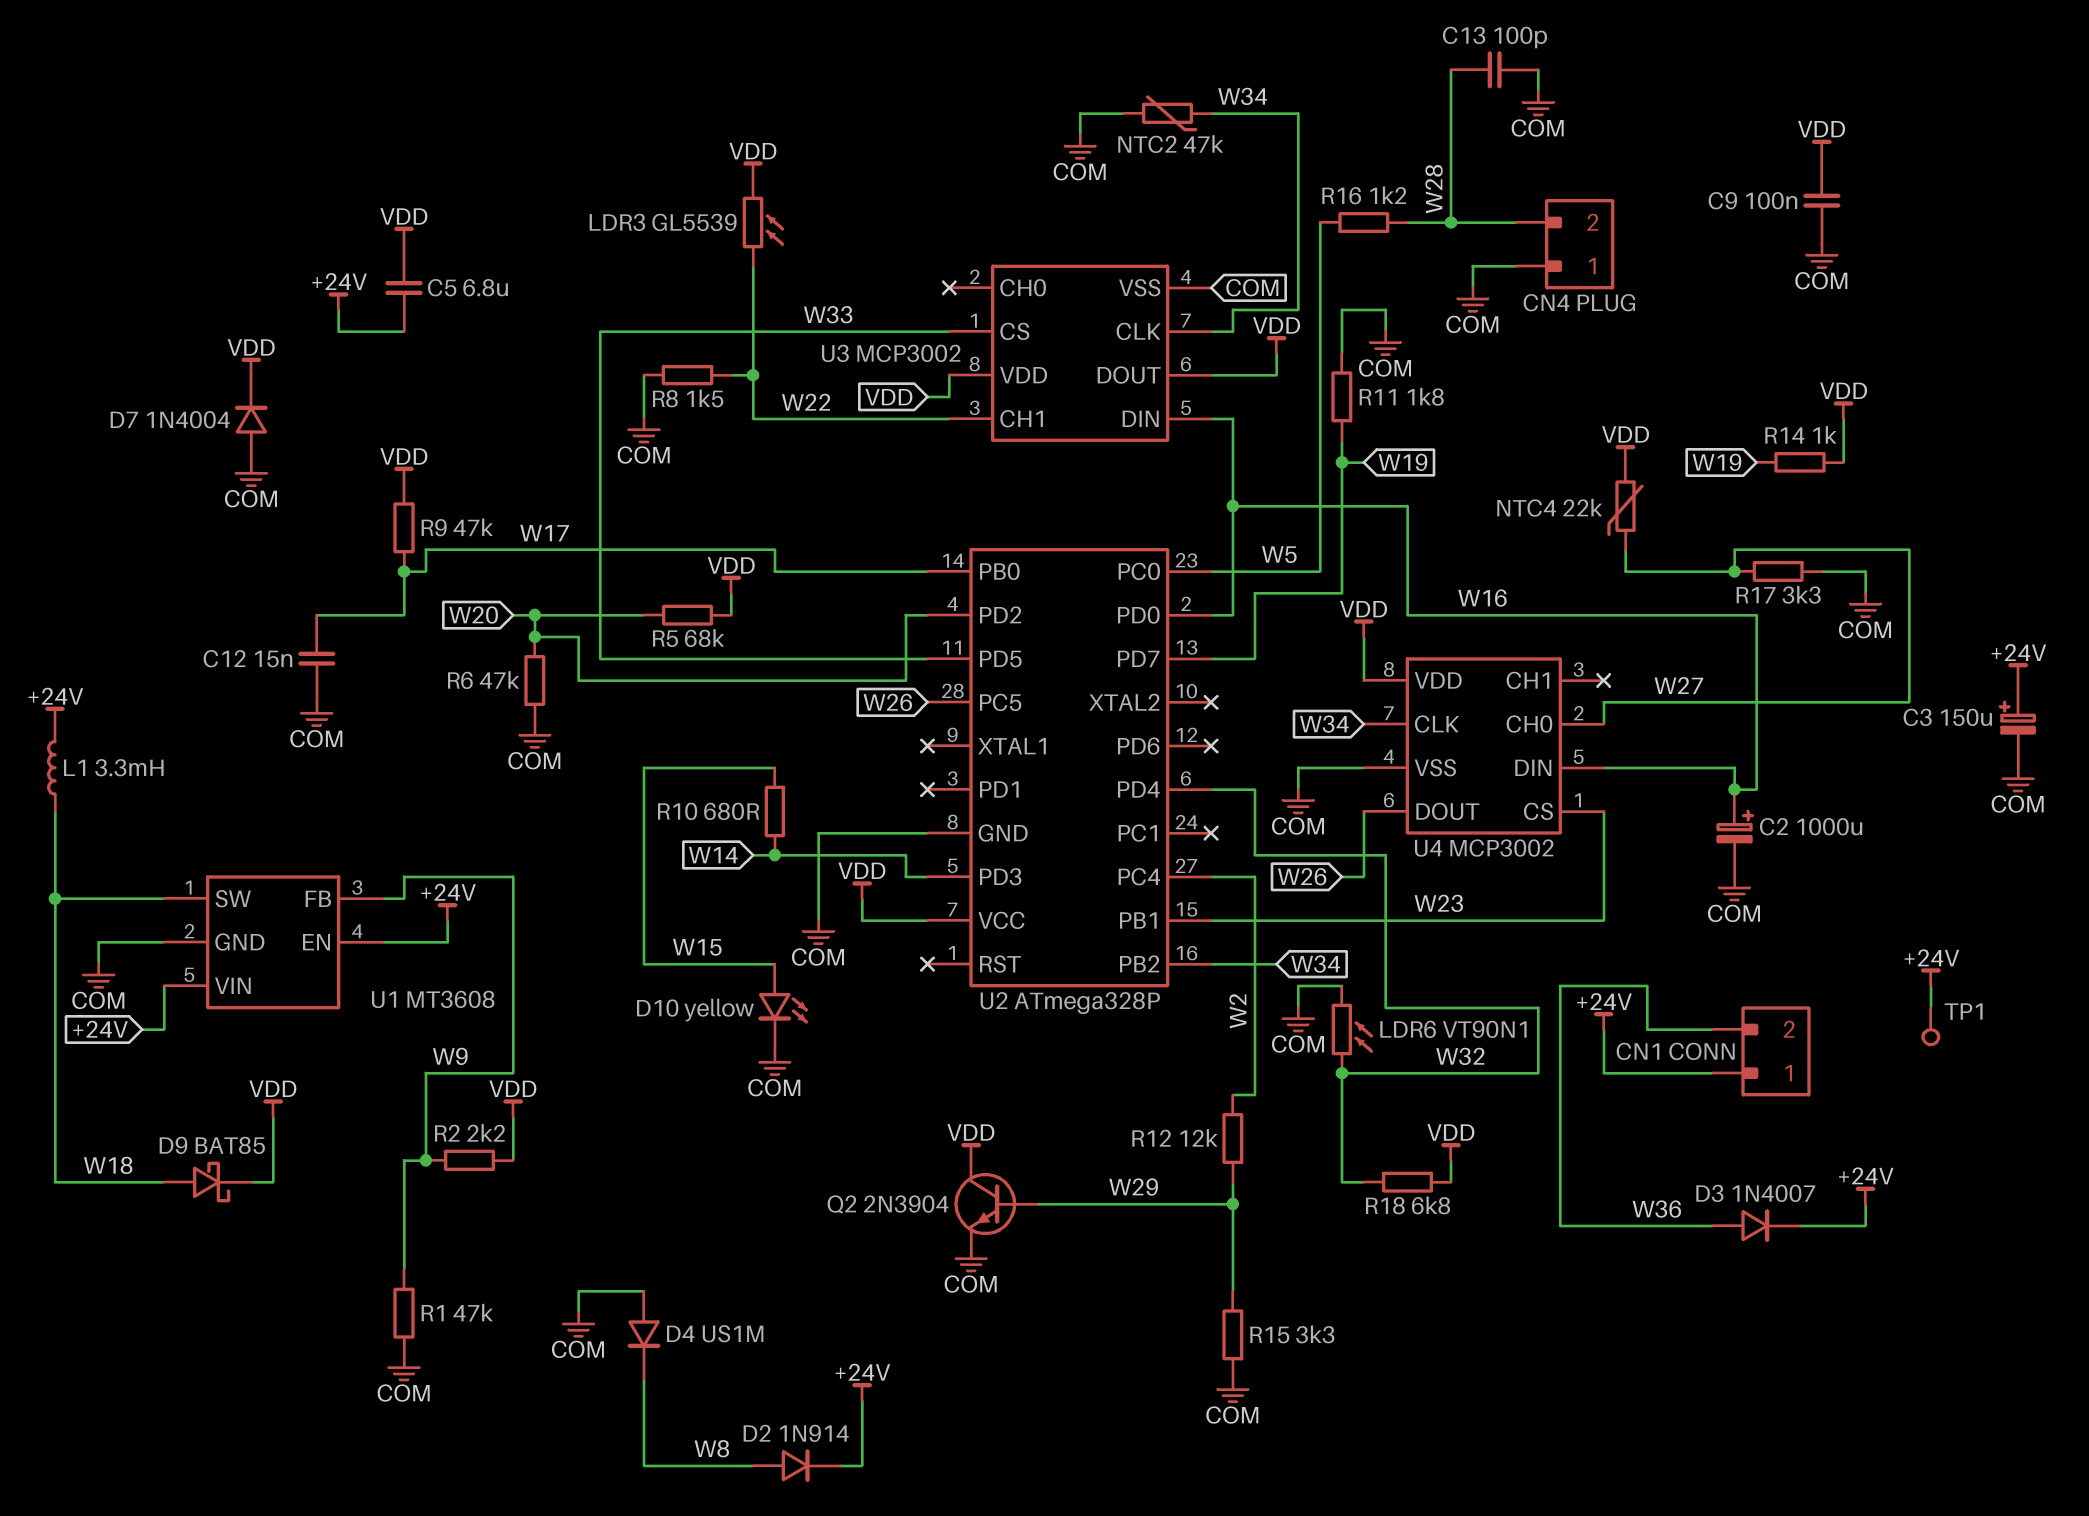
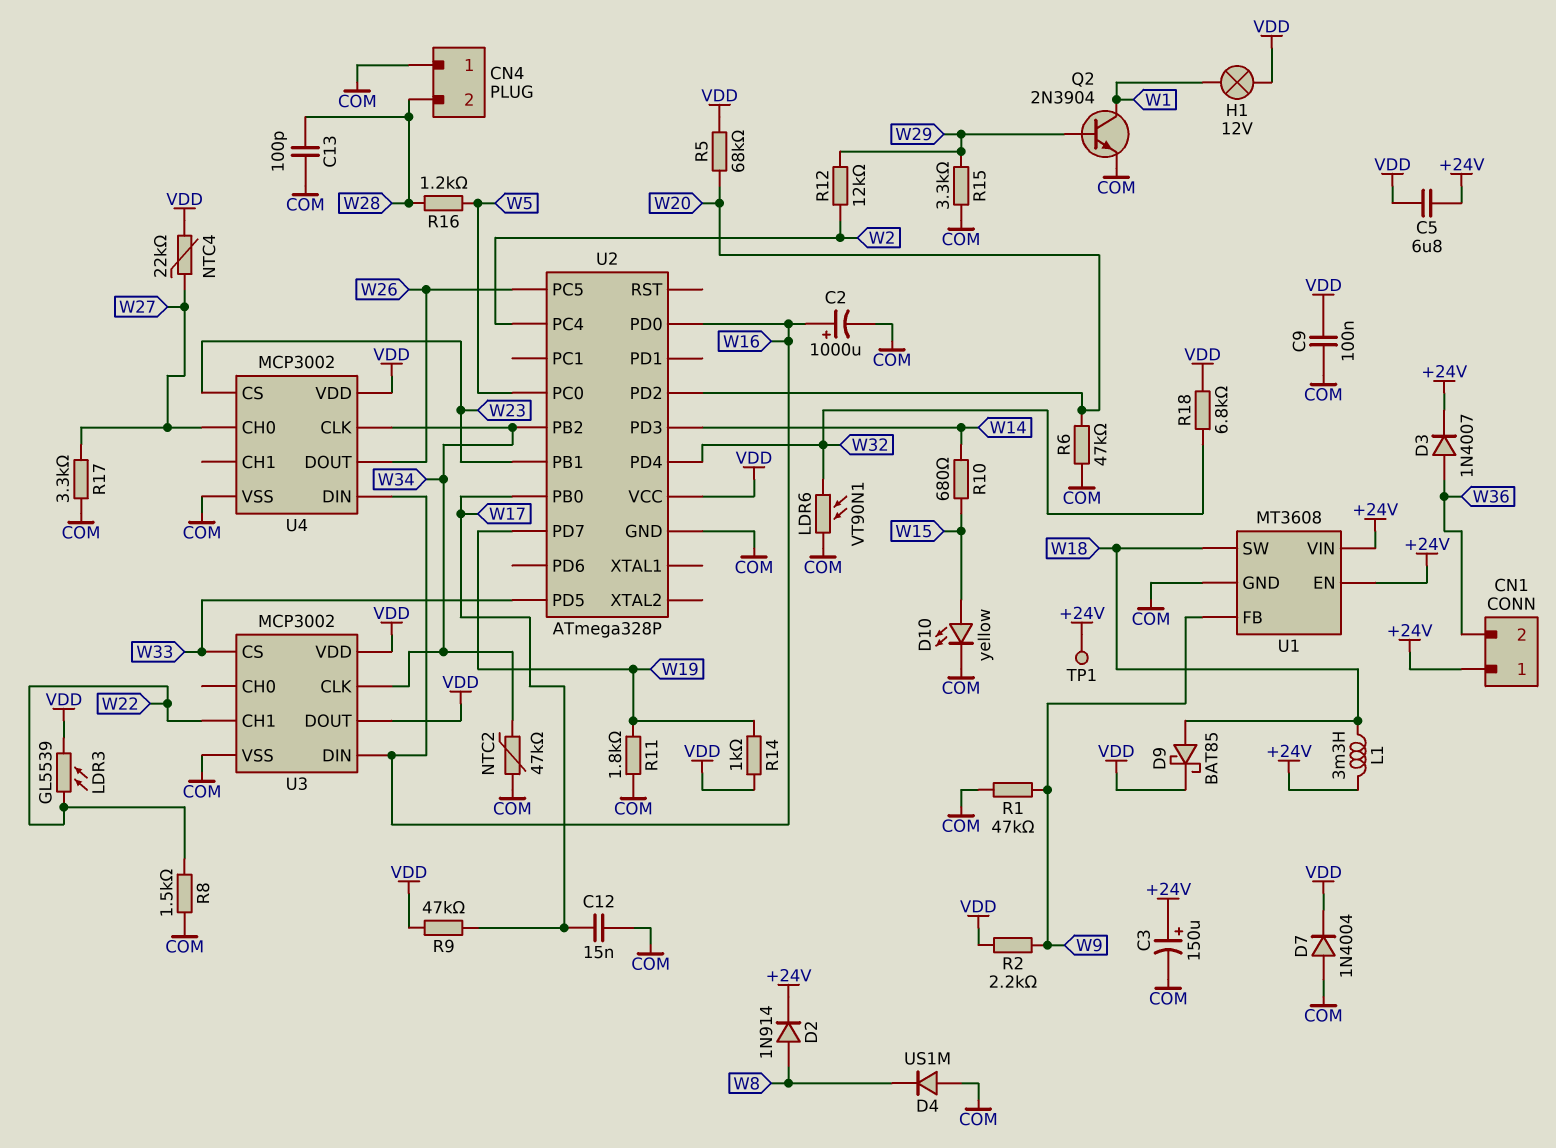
H1: none -> lamp 12V (VDD, W1)
Q2: NPN 2N3904 (B W29, C VDD, E COM) -> NPN 2N3904 (B W29, C W1, E COM)

